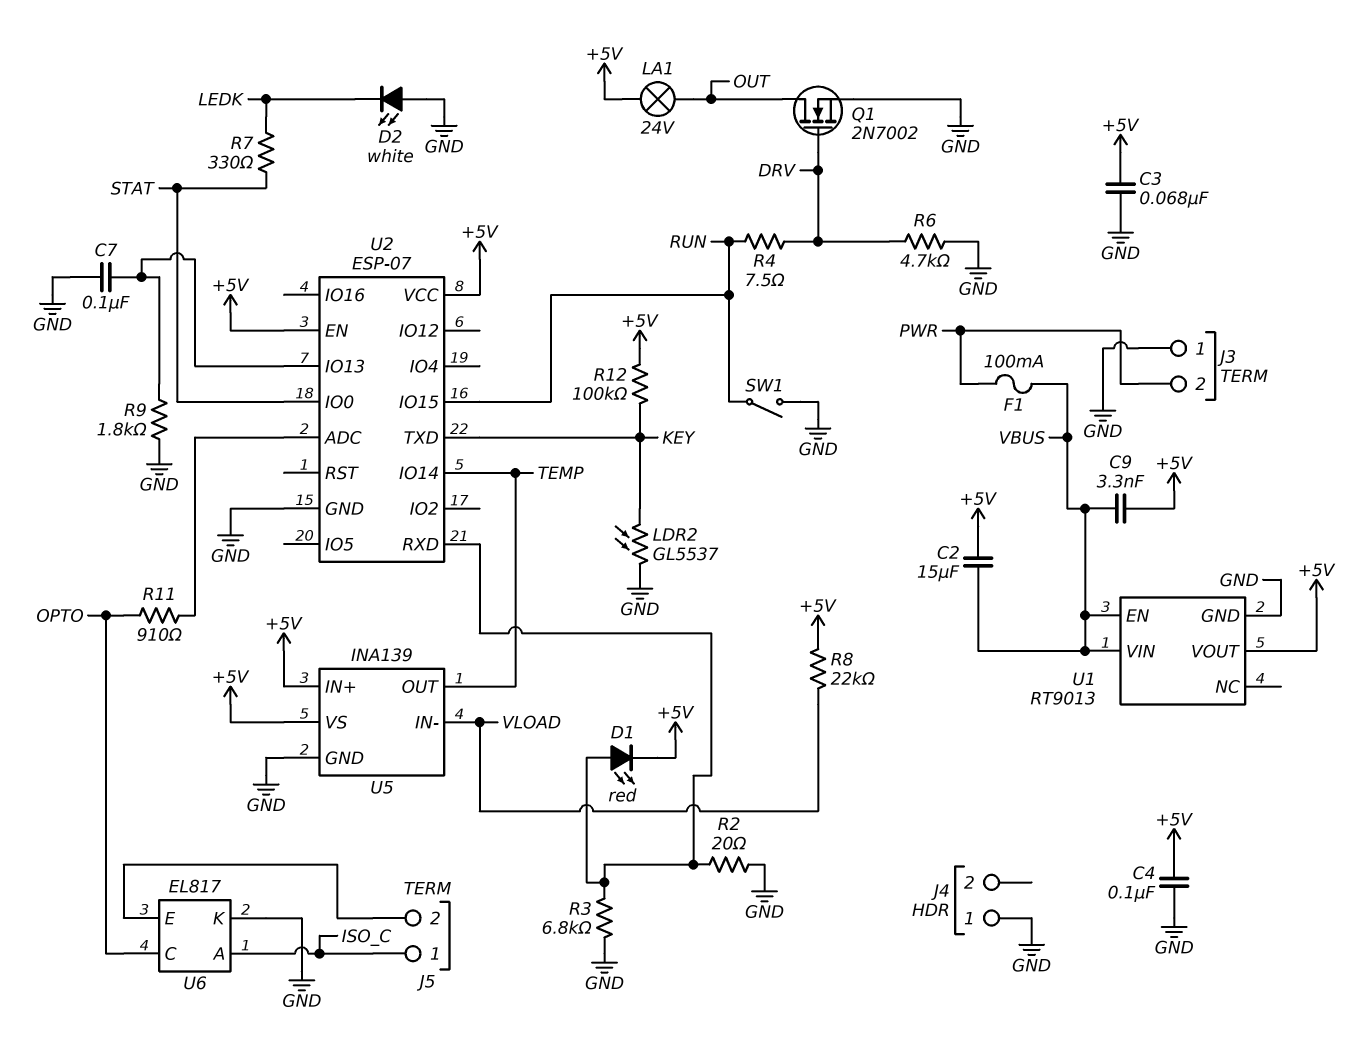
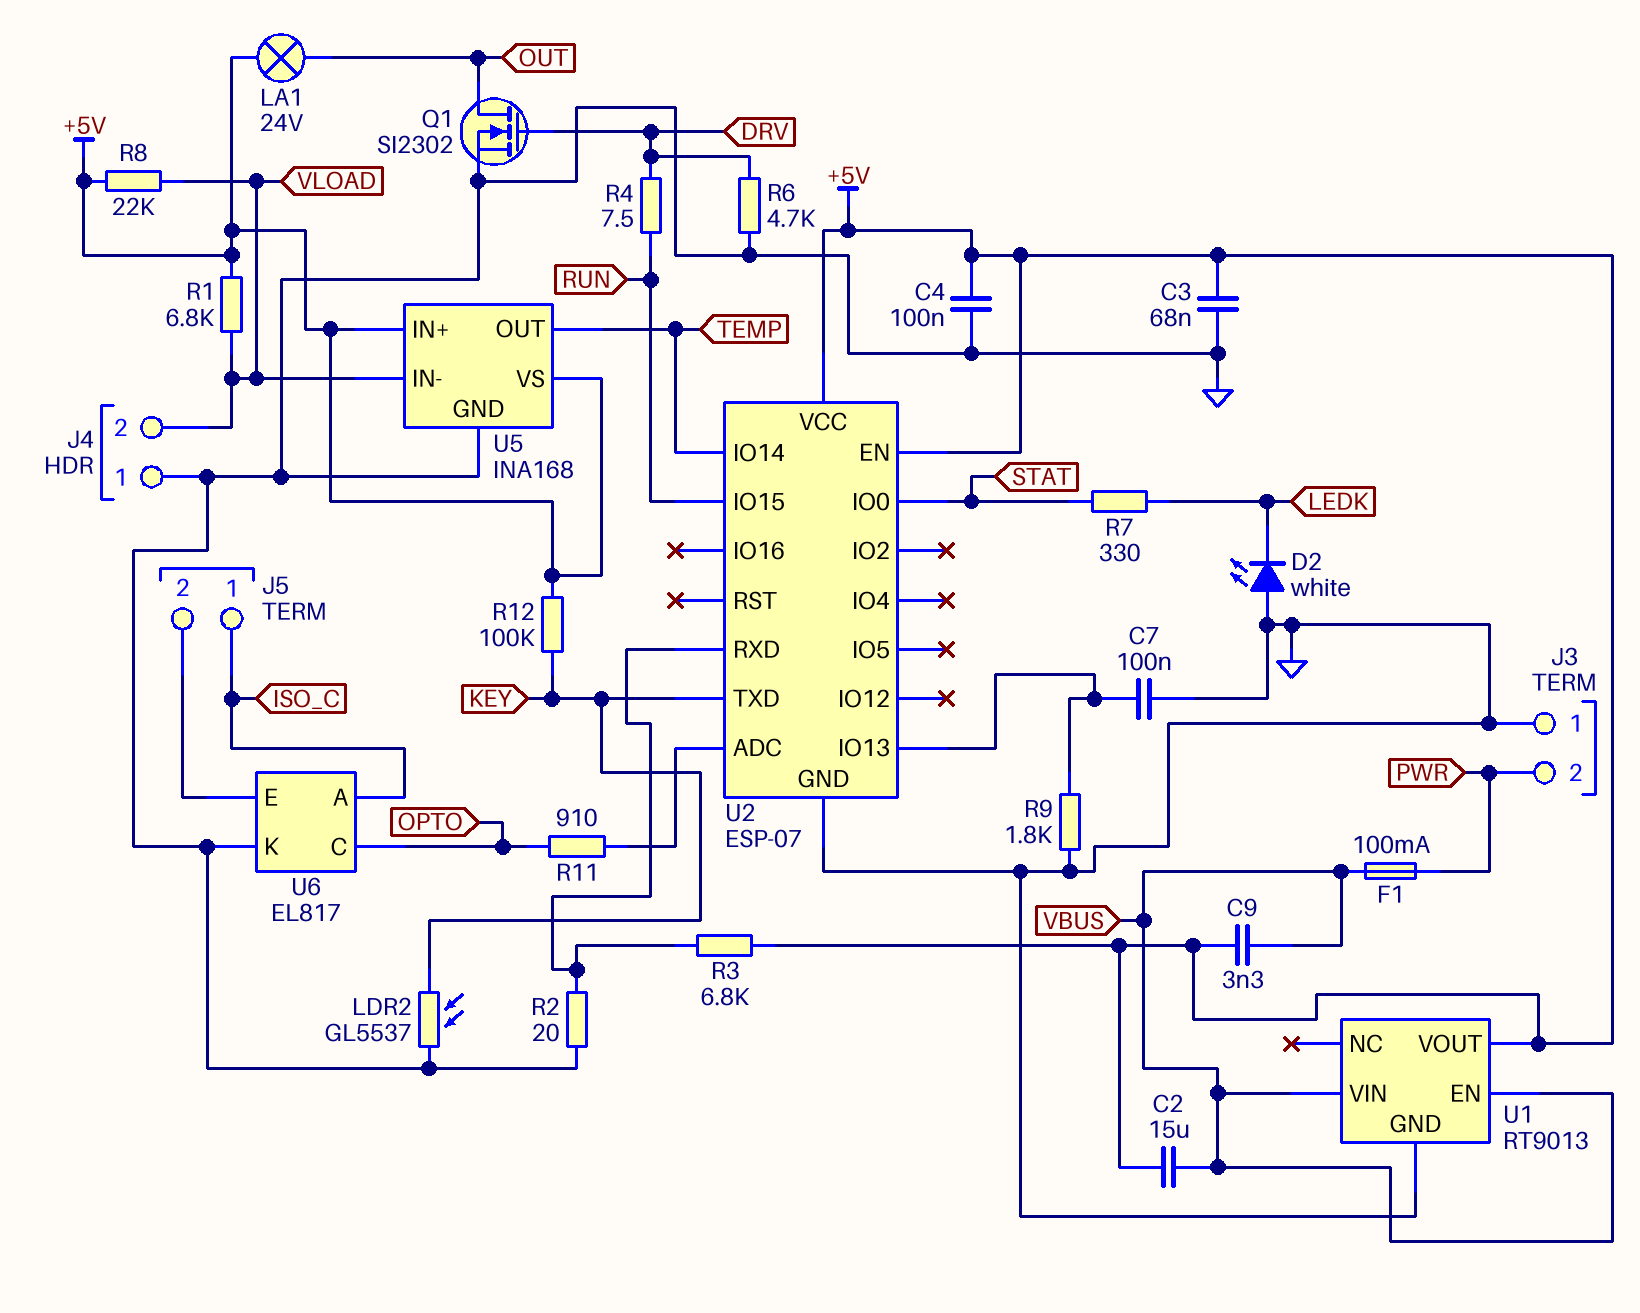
D1: LED red (A U2/RXD, K +5V) -> none
J4 pin 2: none -> VLOAD
Q1: NMOS 2N7002 (G DRV, D OUT, S GND) -> NMOS SI2302 (G DRV, D OUT, S GND)
R1: none -> 6.8k (+5V, VLOAD)
R3: 6.8k (GND, U2/RXD) -> 6.8k (+5V, U2/RXD)
SW1: switch (GND, RUN) -> none
U5: INA139 -> INA168

